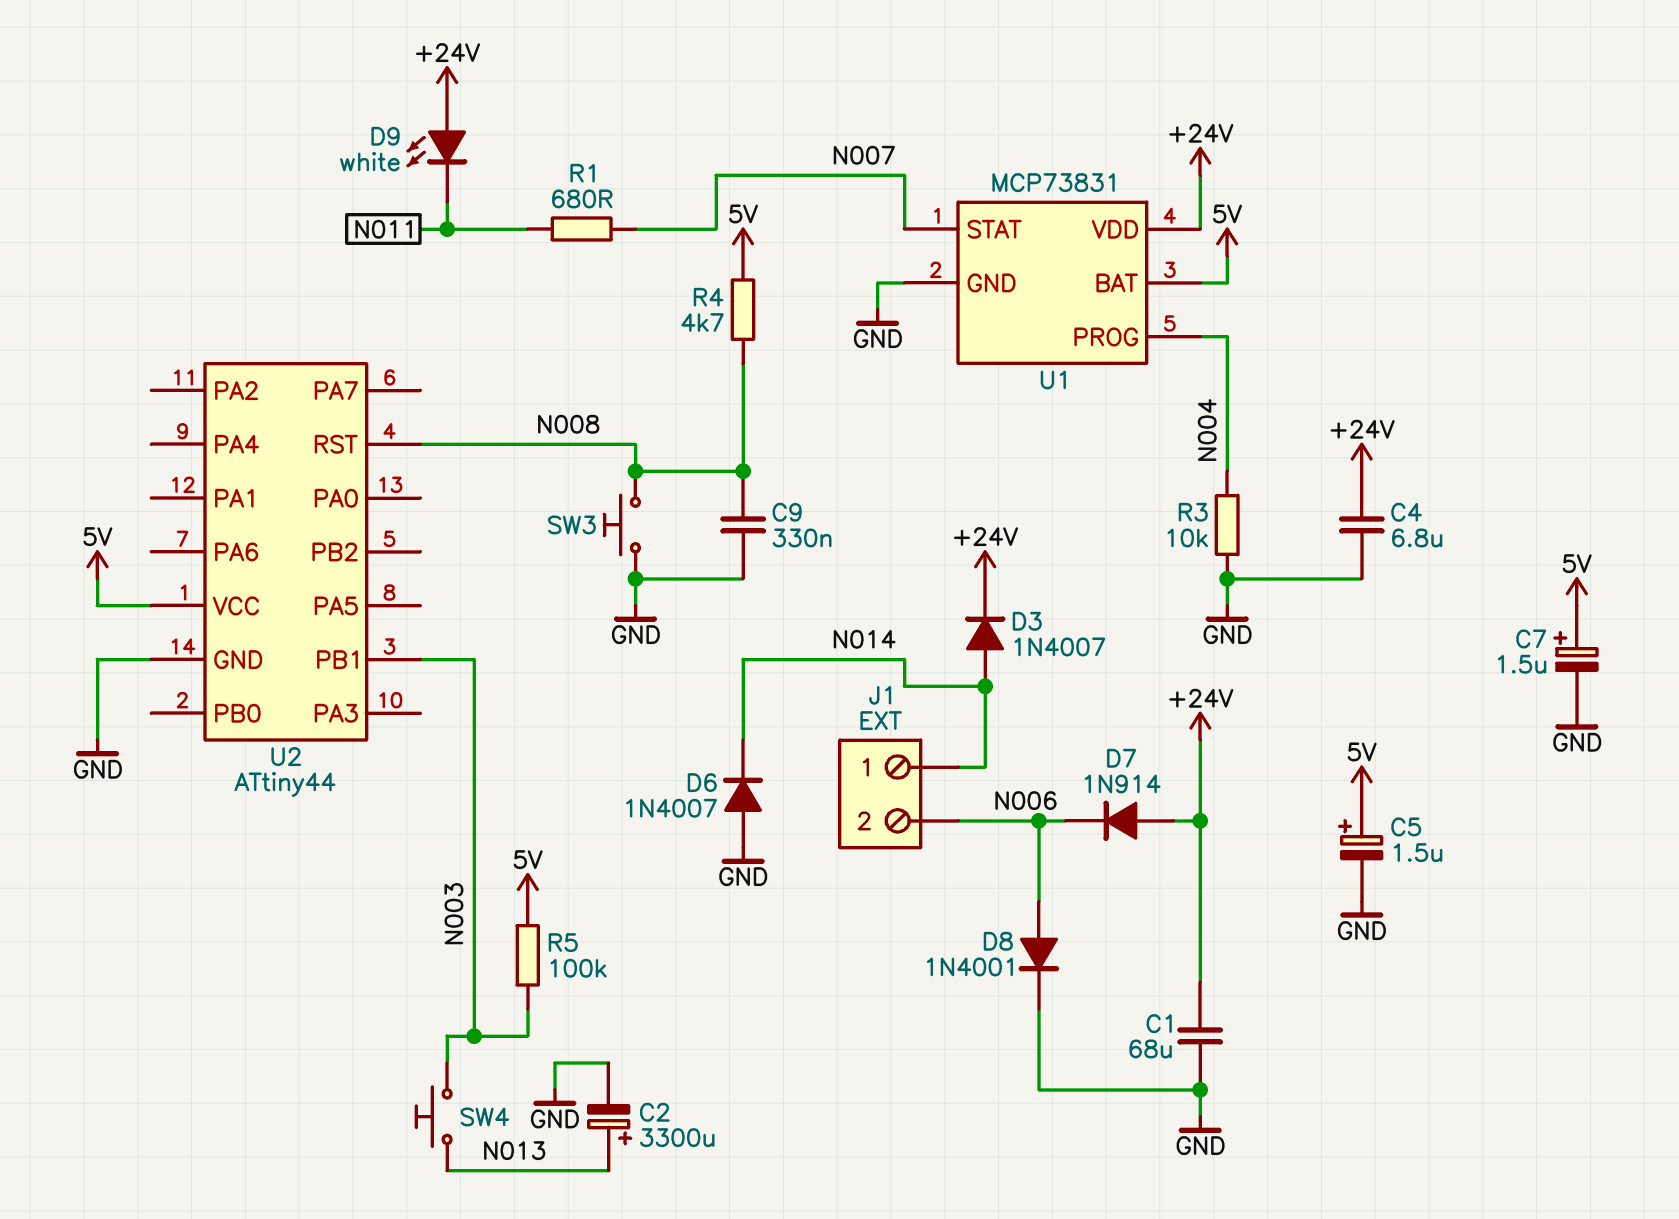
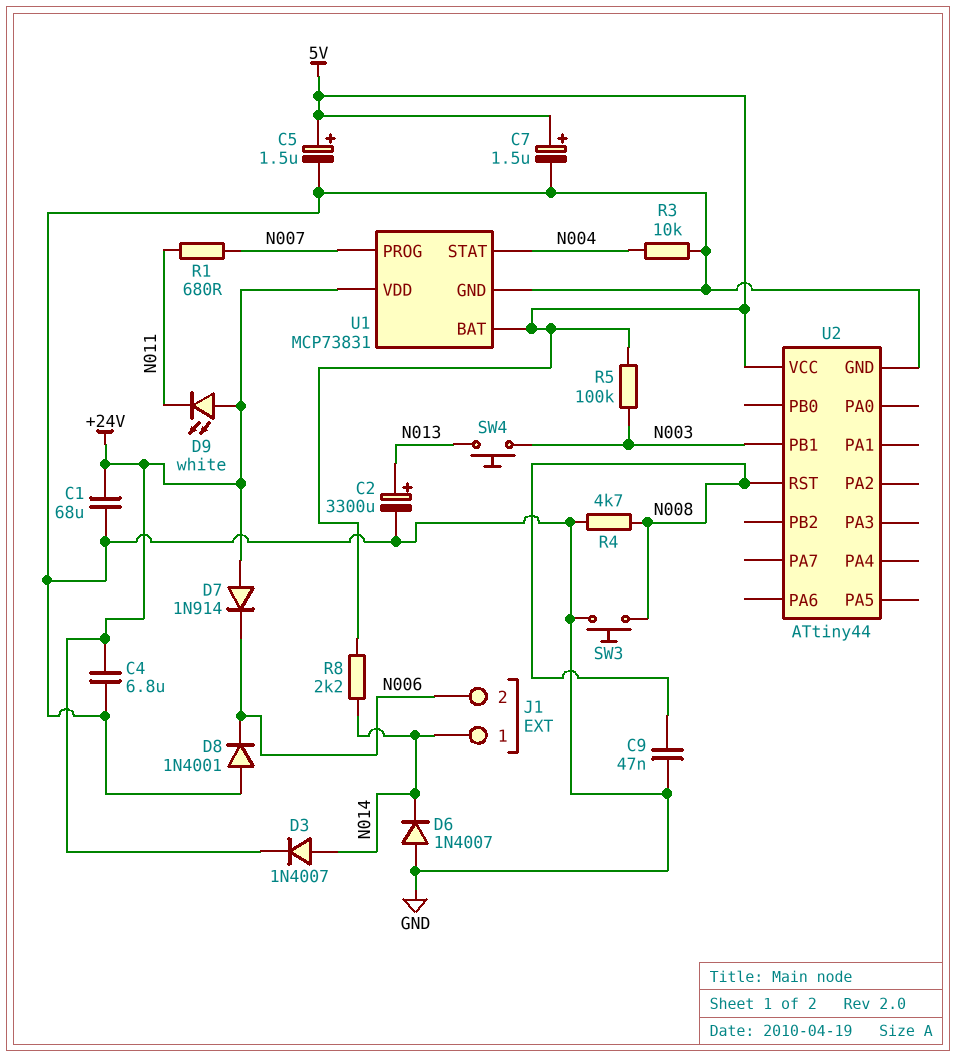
C9: 330nF (GND, N008) -> 47nF (GND, N008)
D8: diode 1N4001 (A N006, K GND) -> diode 1N4001 (A GND, K N006)
R4: 4.7k (5V, N008) -> 4.7k (GND, N008)
R8: none -> 2.2k (5V, N014)
U1 pin PROG: N004 -> N007
U1 pin STAT: N007 -> N004

